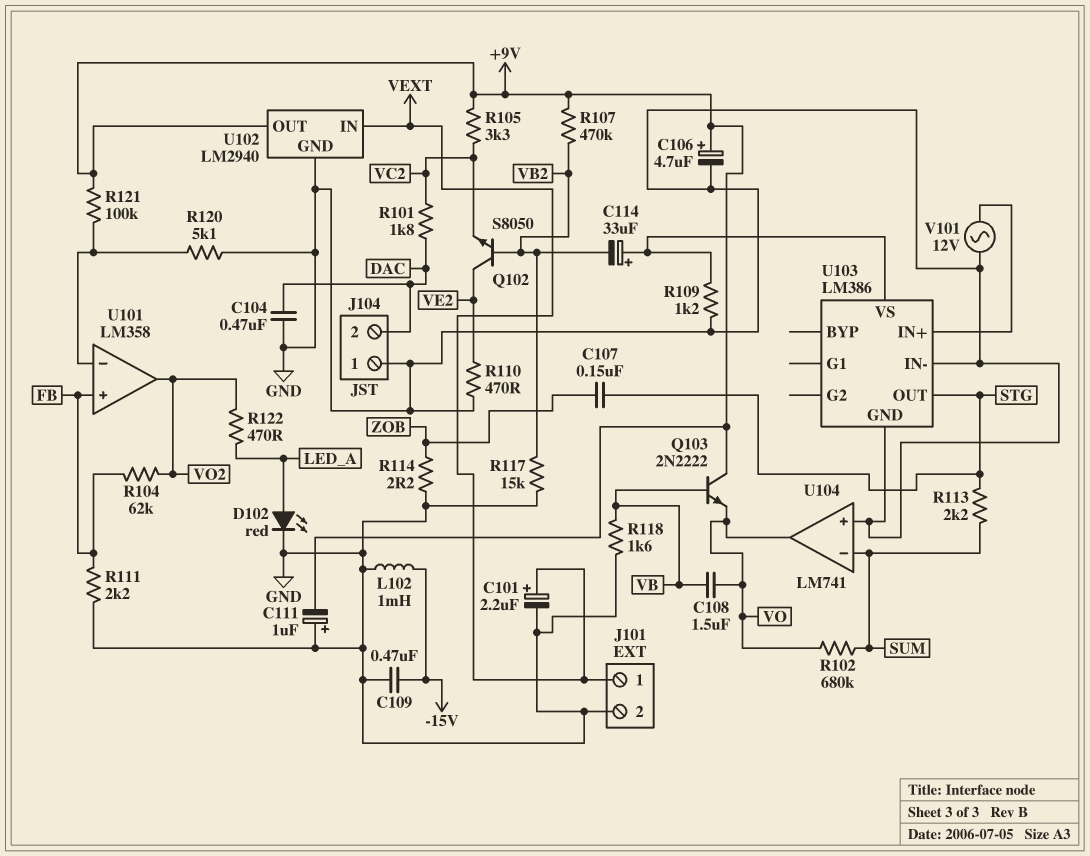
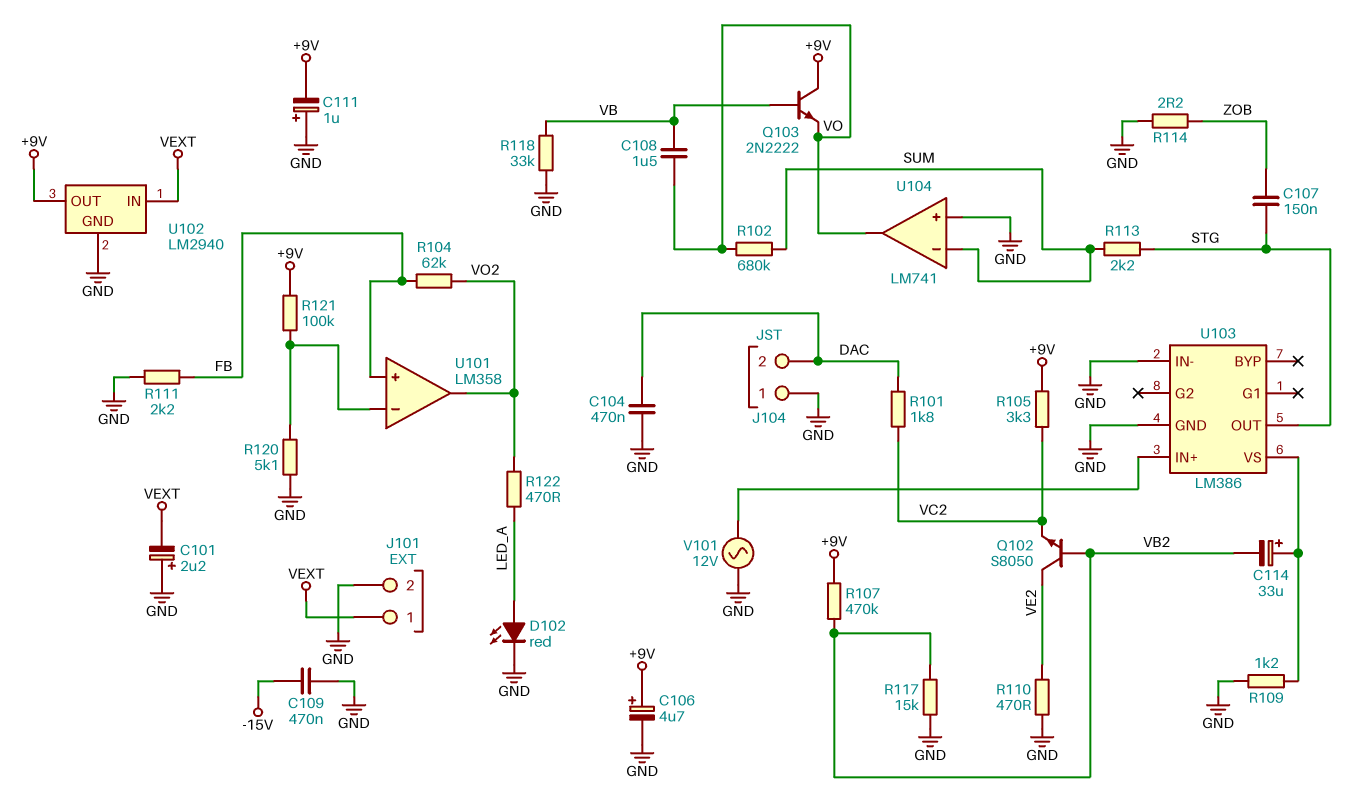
C101: 2.2uF (plus VEXT, minus GND) -> 2.2uF (plus GND, minus VEXT)
L102: 1mH (-15V, GND) -> none
R118: 1.6k (GND, VB) -> 33k (GND, VB)

